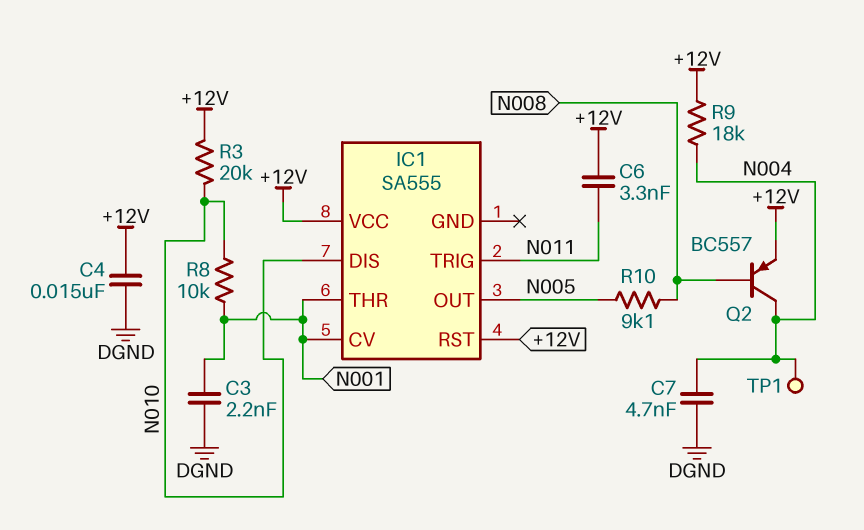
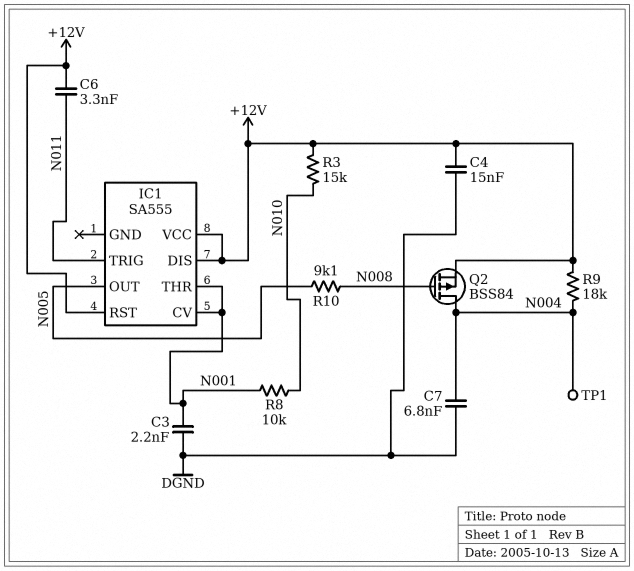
C7: 4.7nF (DGND, N004) -> 6.8nF (DGND, N004)
IC1 pin DIS: N010 -> +12V
Q2: PNP BC557 (B N008, C N004, E +12V) -> PMOS BSS84 (G N008, D N004, S +12V)
R3: 20k (+12V, N010) -> 15k (+12V, N010)

